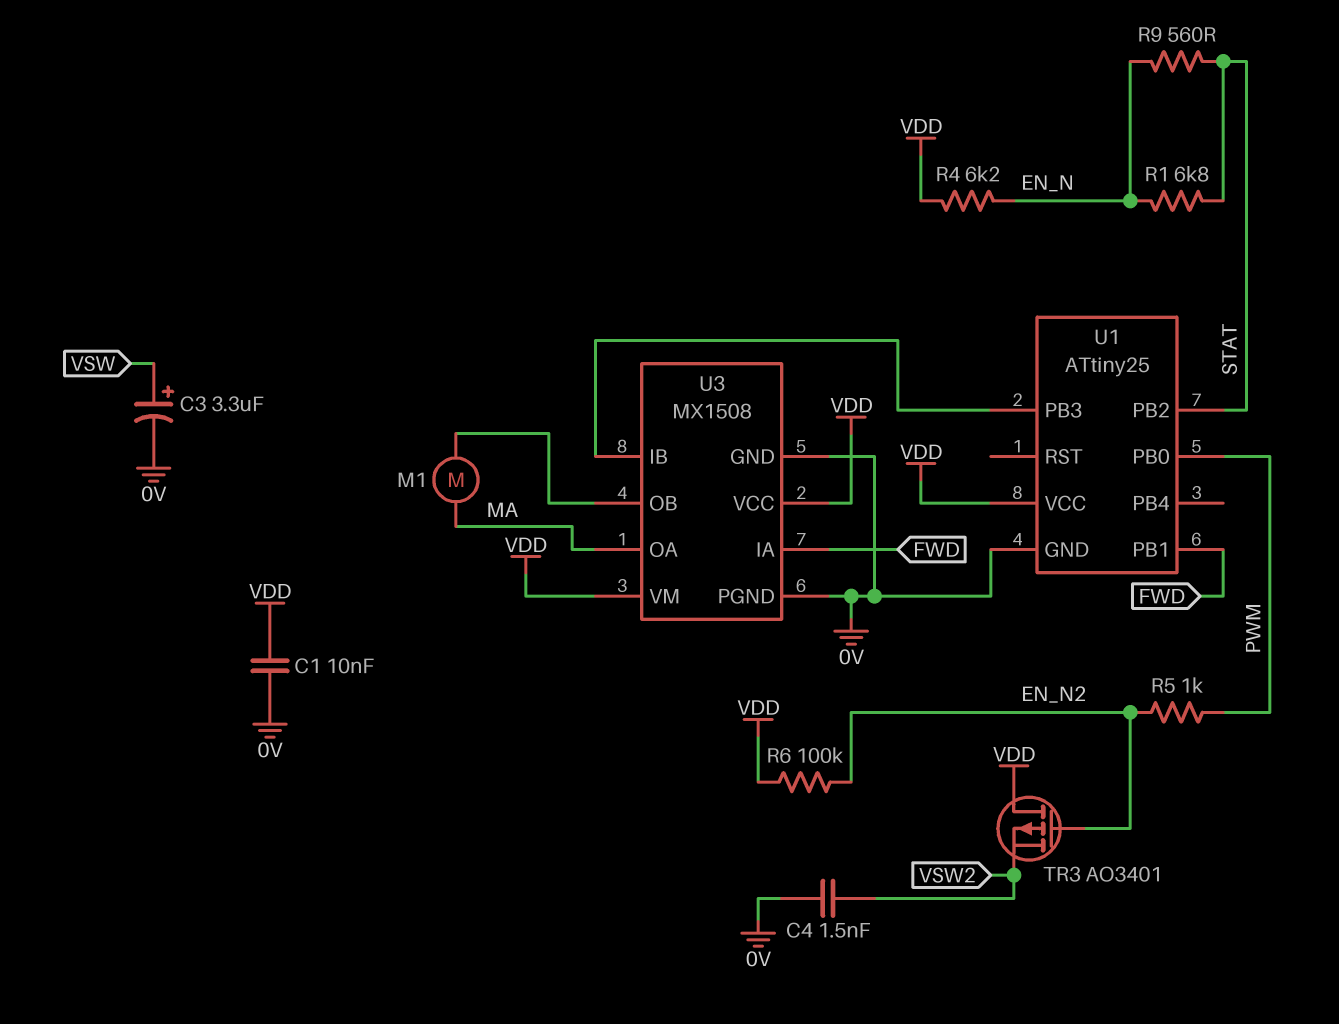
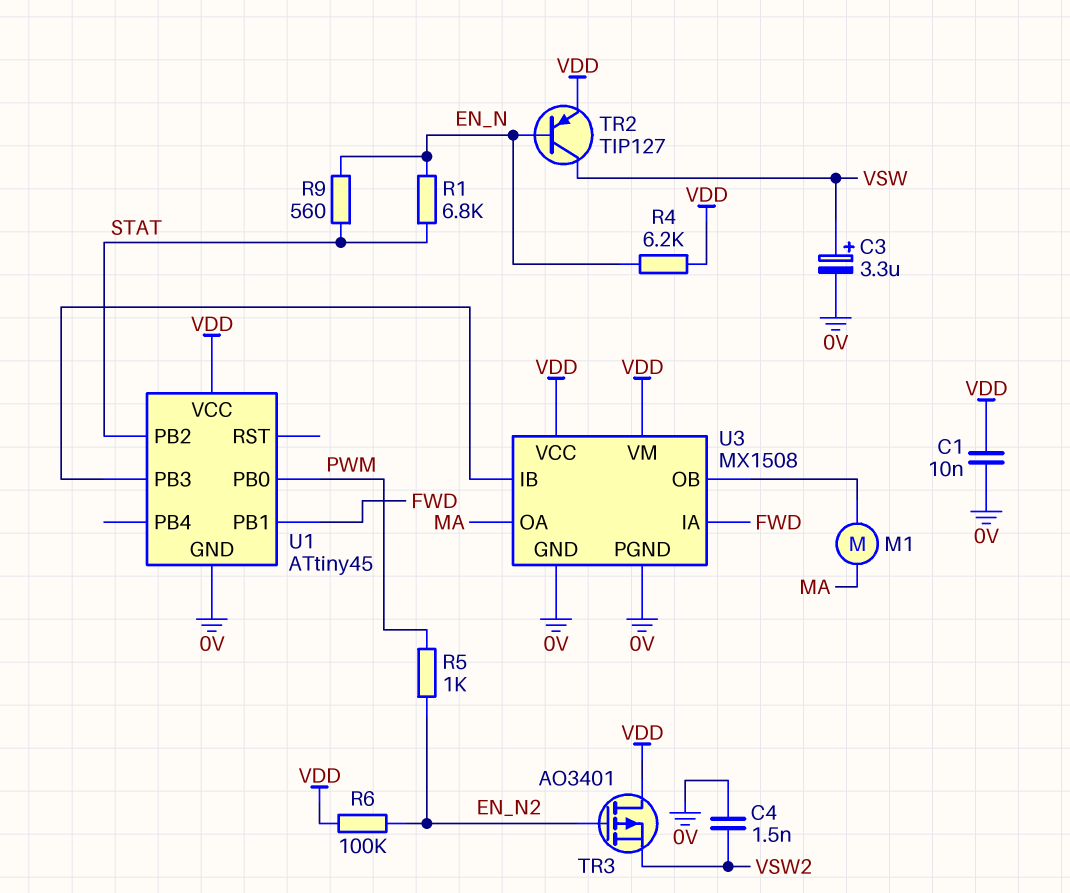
TR2: none -> PNP TIP127 (B EN_N, C VSW, E VDD)
U1: ATtiny25 -> ATtiny45

